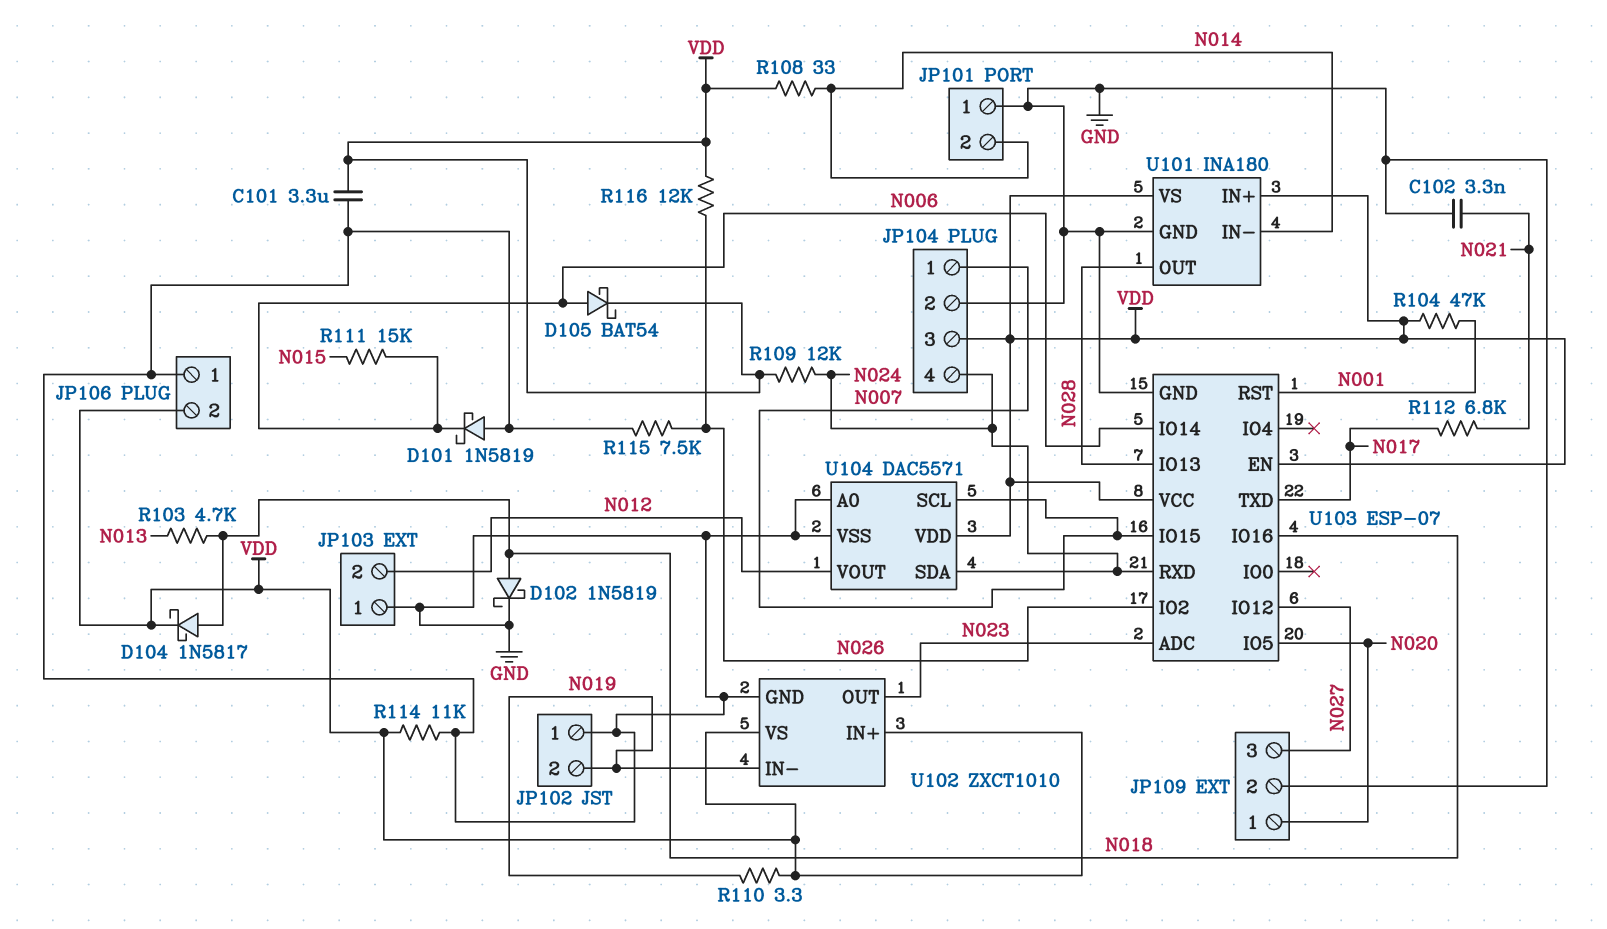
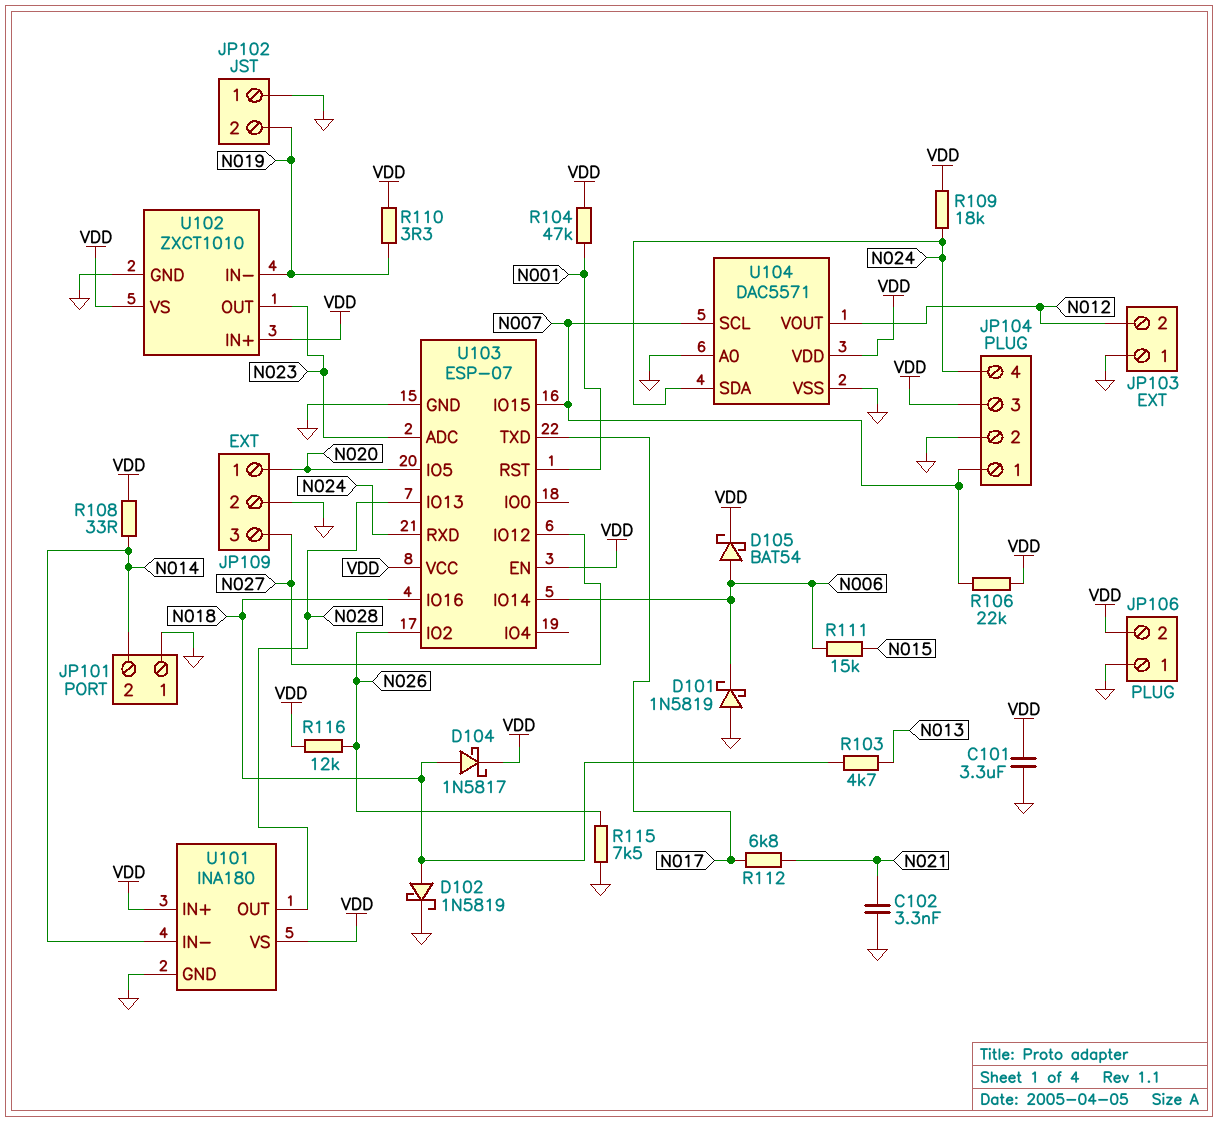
R106: none -> 22k (N007, VDD)
R109: 12k (N024, VDD) -> 18k (N024, VDD)
R114: 11k (GND, VDD) -> none

